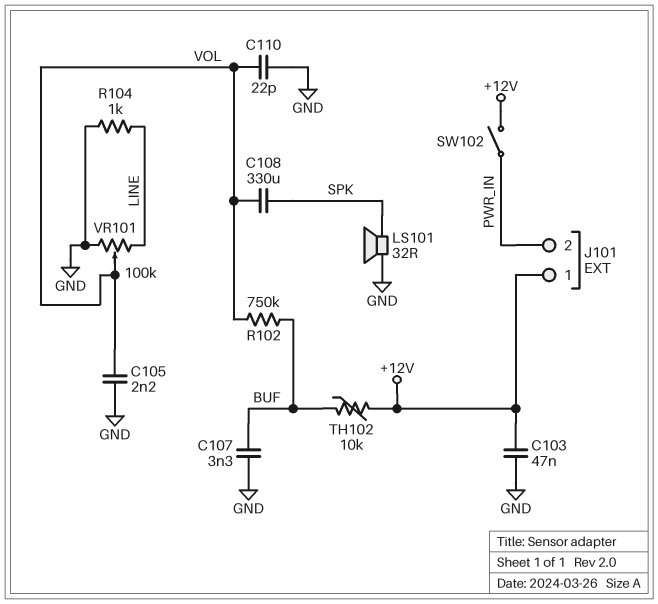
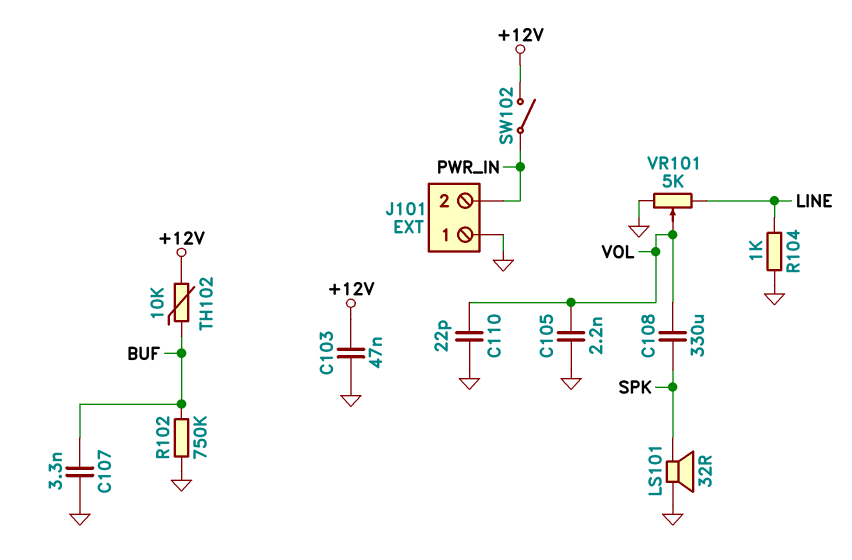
J101 pin 1: +12V -> GND
R102: 750k (BUF, VOL) -> 750k (BUF, GND)
VR101: 100k (GND, LINE, wiper VOL) -> 5k (GND, LINE, wiper VOL)

